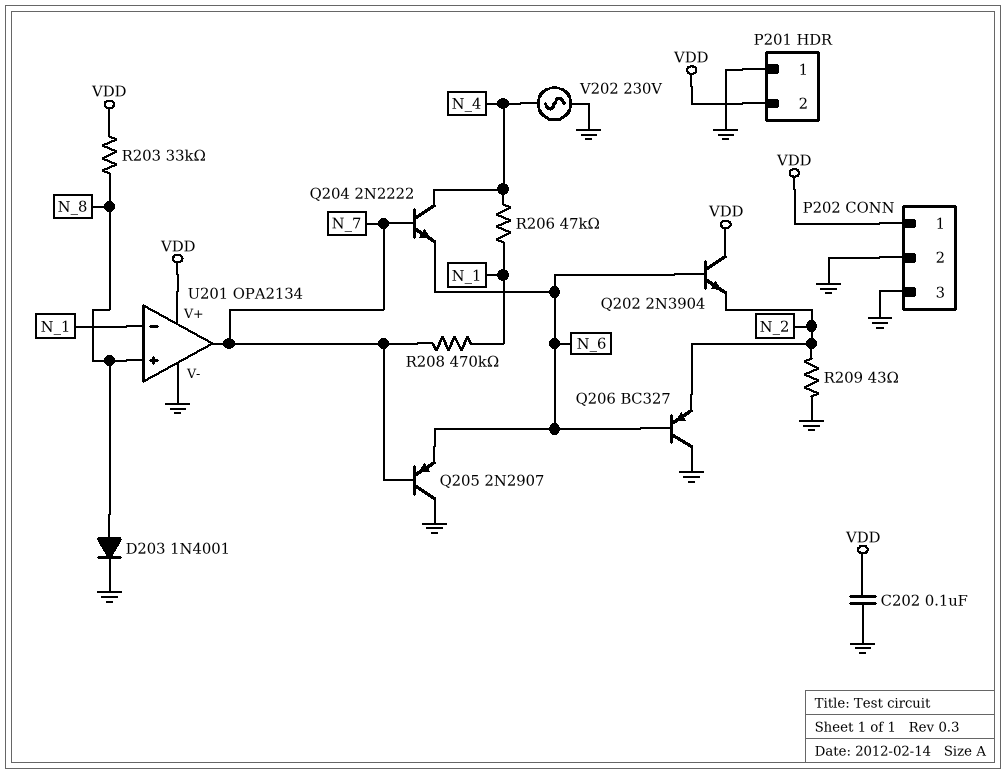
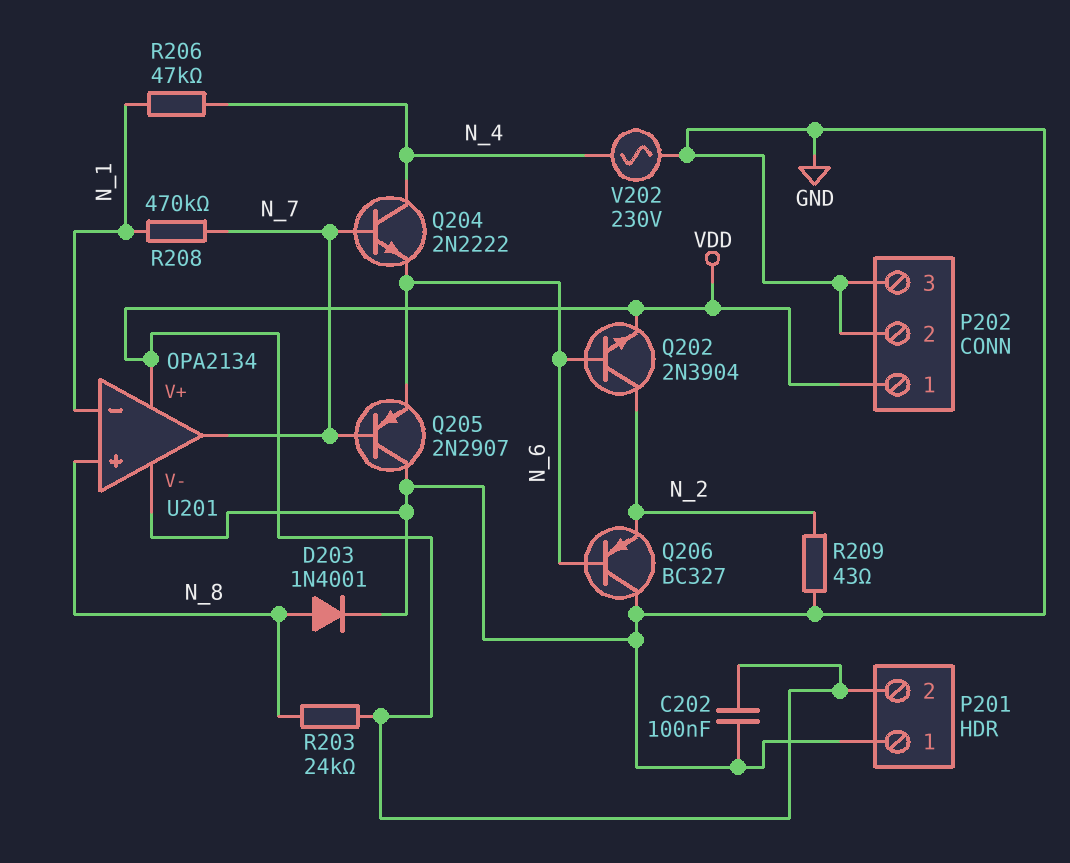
Q202: NPN 2N3904 (B N_6, C VDD, E N_2) -> NPN 2N3904 (B N_6, C N_2, E VDD)
R203: 33k (N_8, VDD) -> 24k (N_8, VDD)

